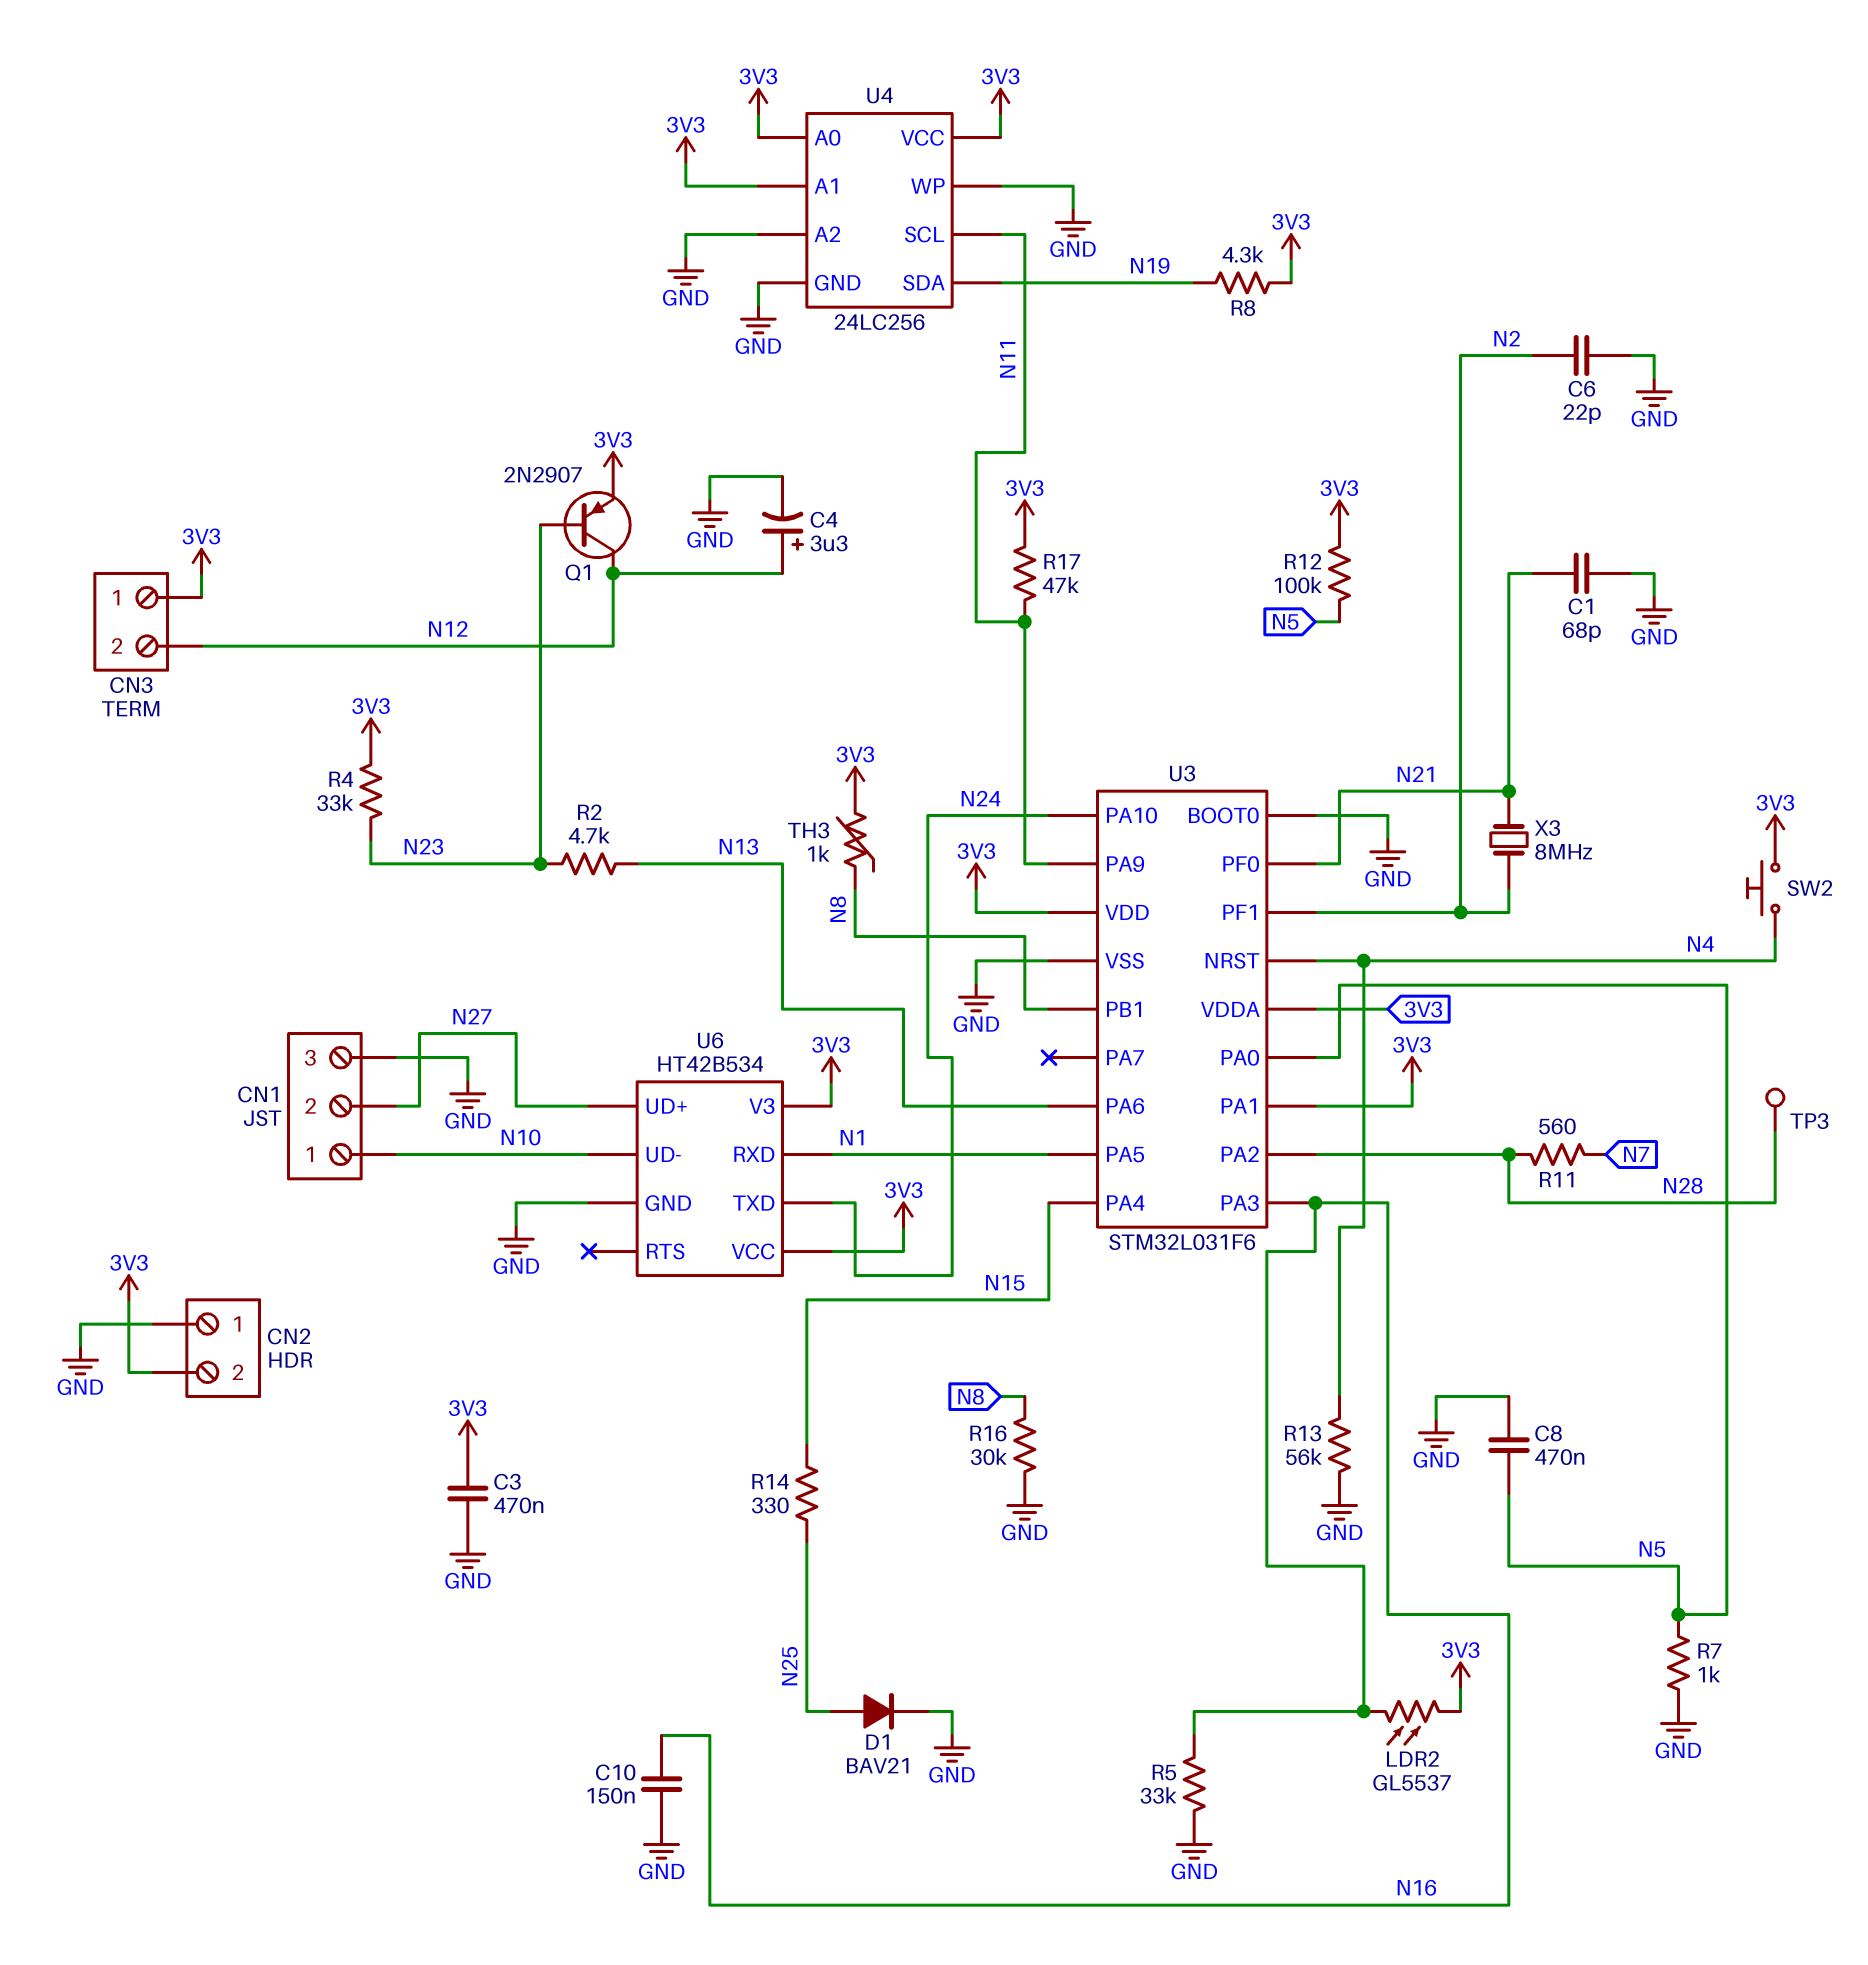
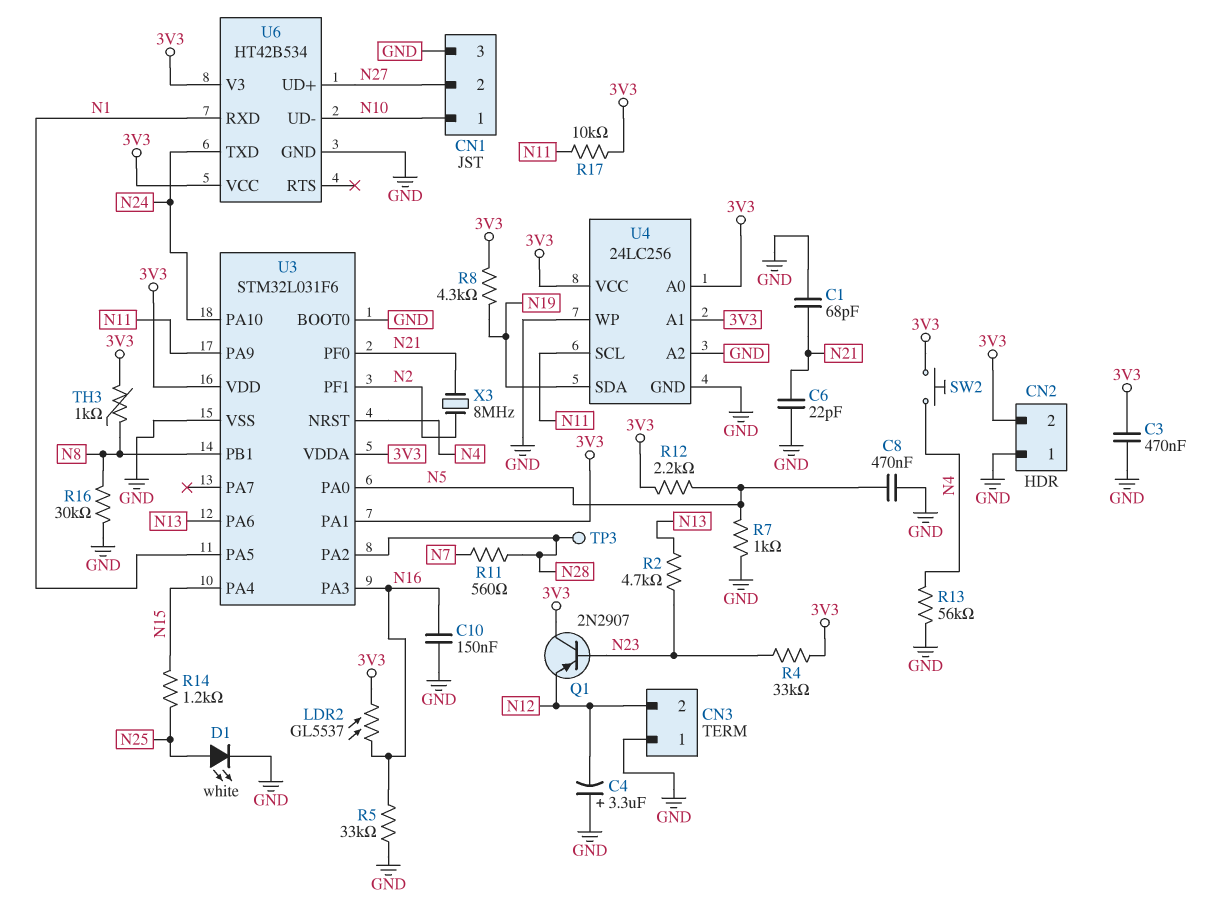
C4: 3.3uF (plus N12, minus GND) -> 3.3uF (plus GND, minus N12)
C6: 22pF (GND, N2) -> 22pF (GND, N21)
CN3 pin 1: 3V3 -> GND
D1: diode BAV21 (A N25, K GND) -> LED white (A N25, K GND)
Q1: PNP 2N2907 (B N23, C N12, E 3V3) -> PNP 2N2907 (B N23, C 3V3, E N12)
R12: 100k (3V3, N5) -> 2.2k (3V3, N5)
R14: 330 (N15, N25) -> 1.2k (N15, N25)
R17: 47k (3V3, N11) -> 10k (3V3, N11)

